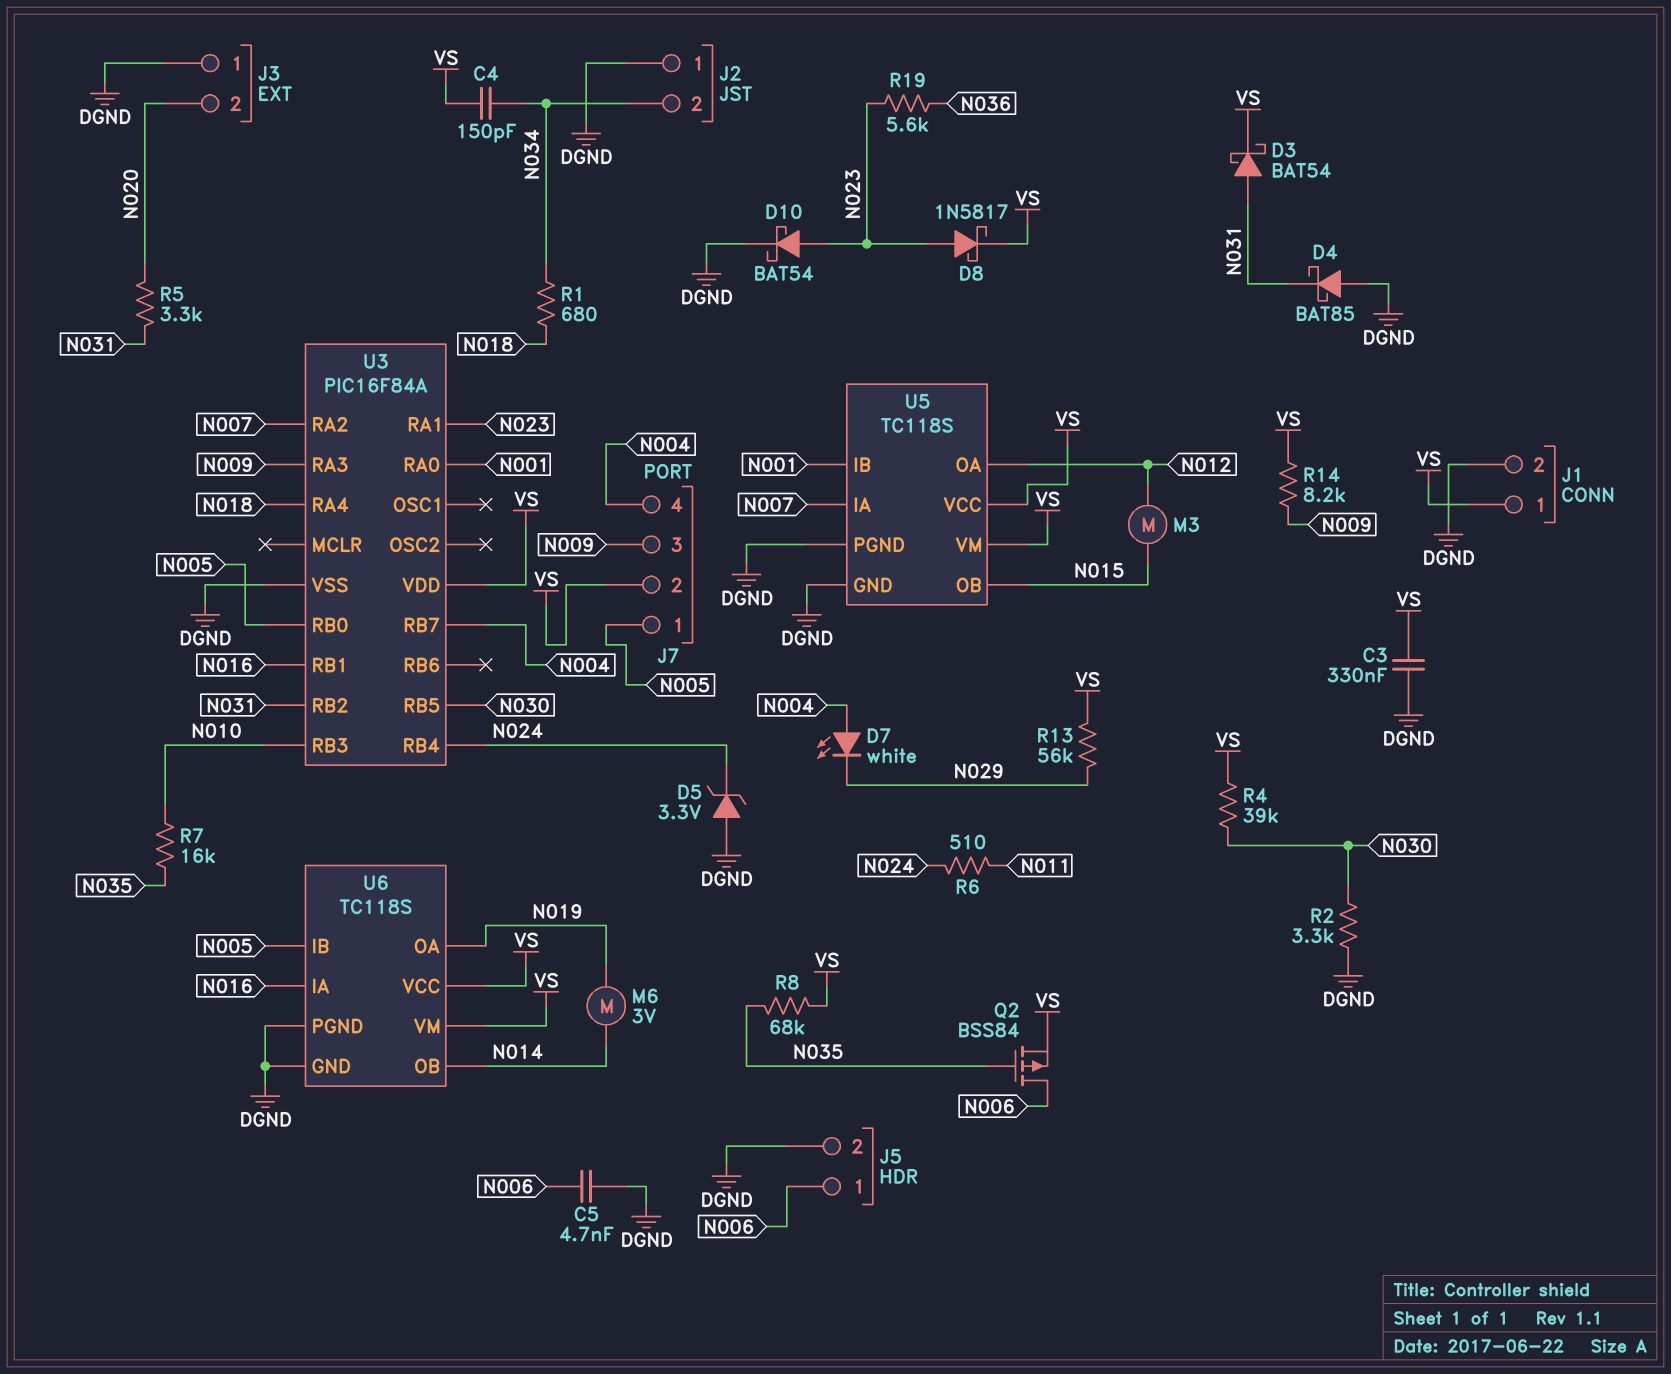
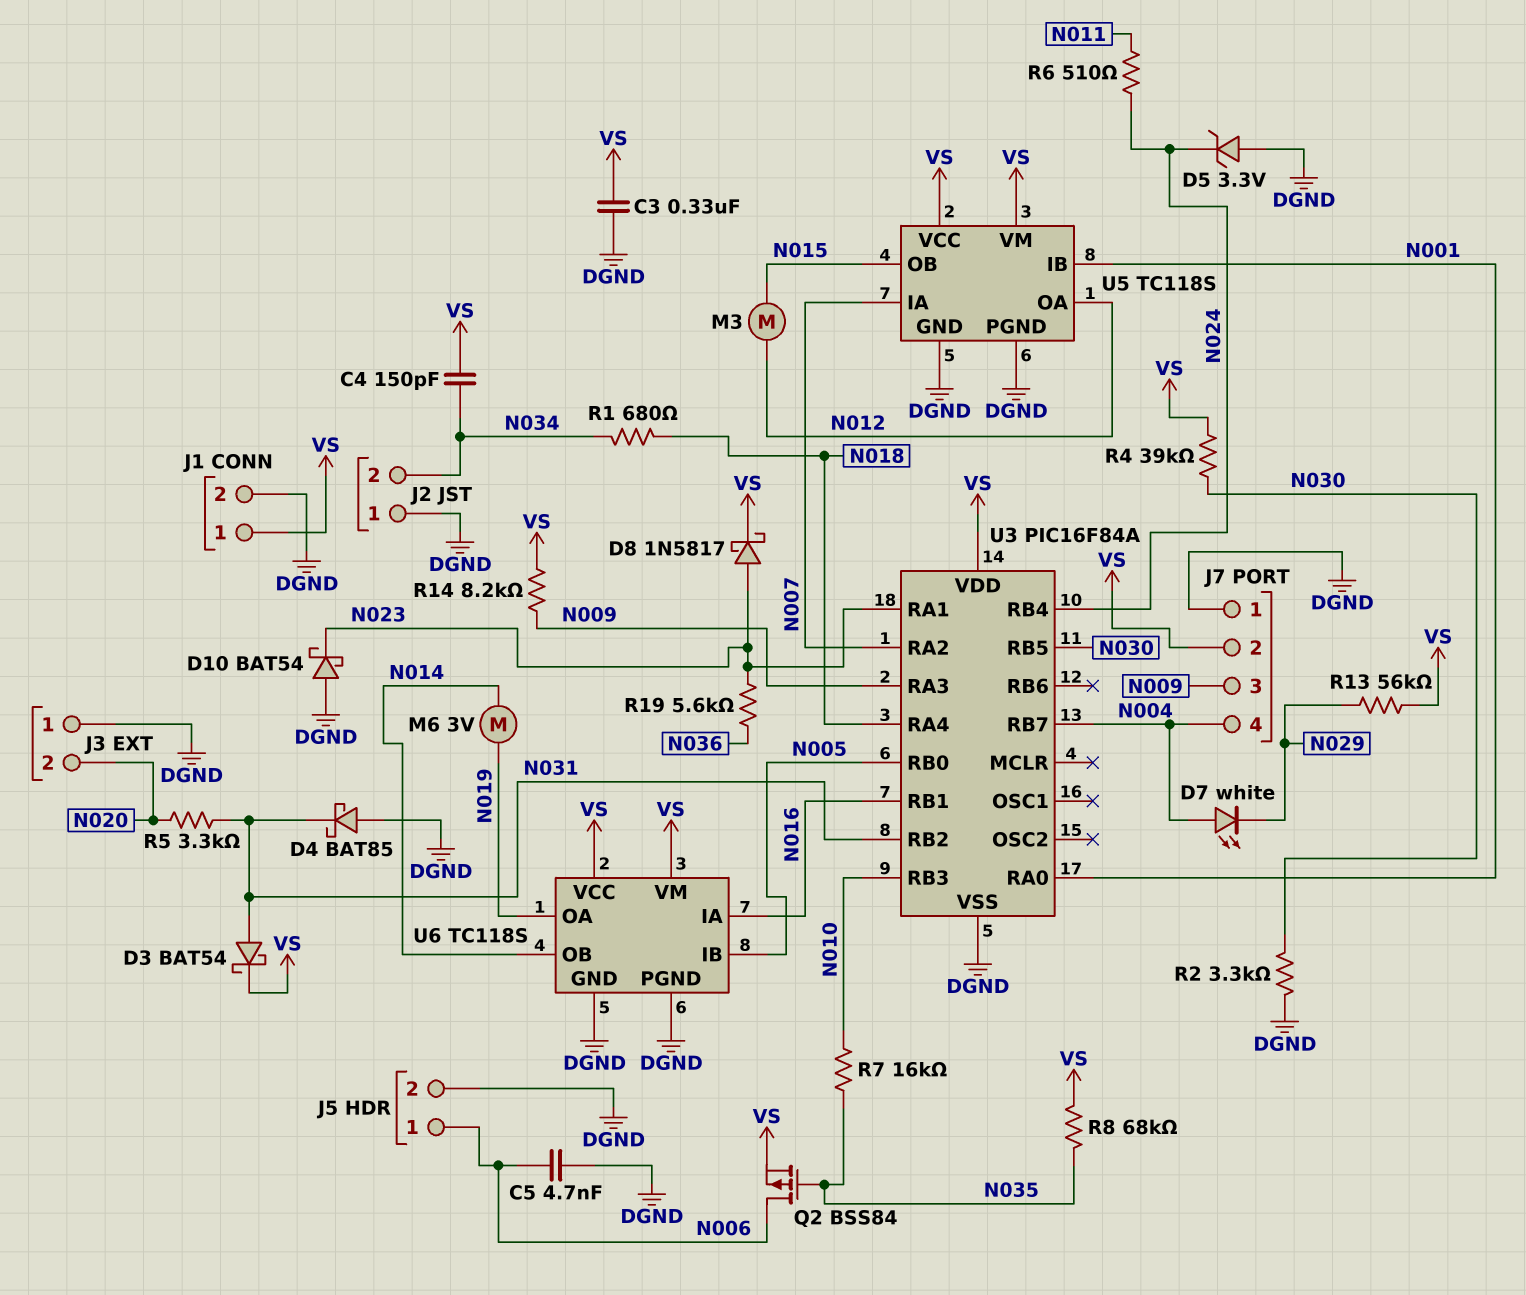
D10: schottky BAT54 (A N023, K DGND) -> schottky BAT54 (A DGND, K N023)
J7 pin 1: N005 -> DGND

